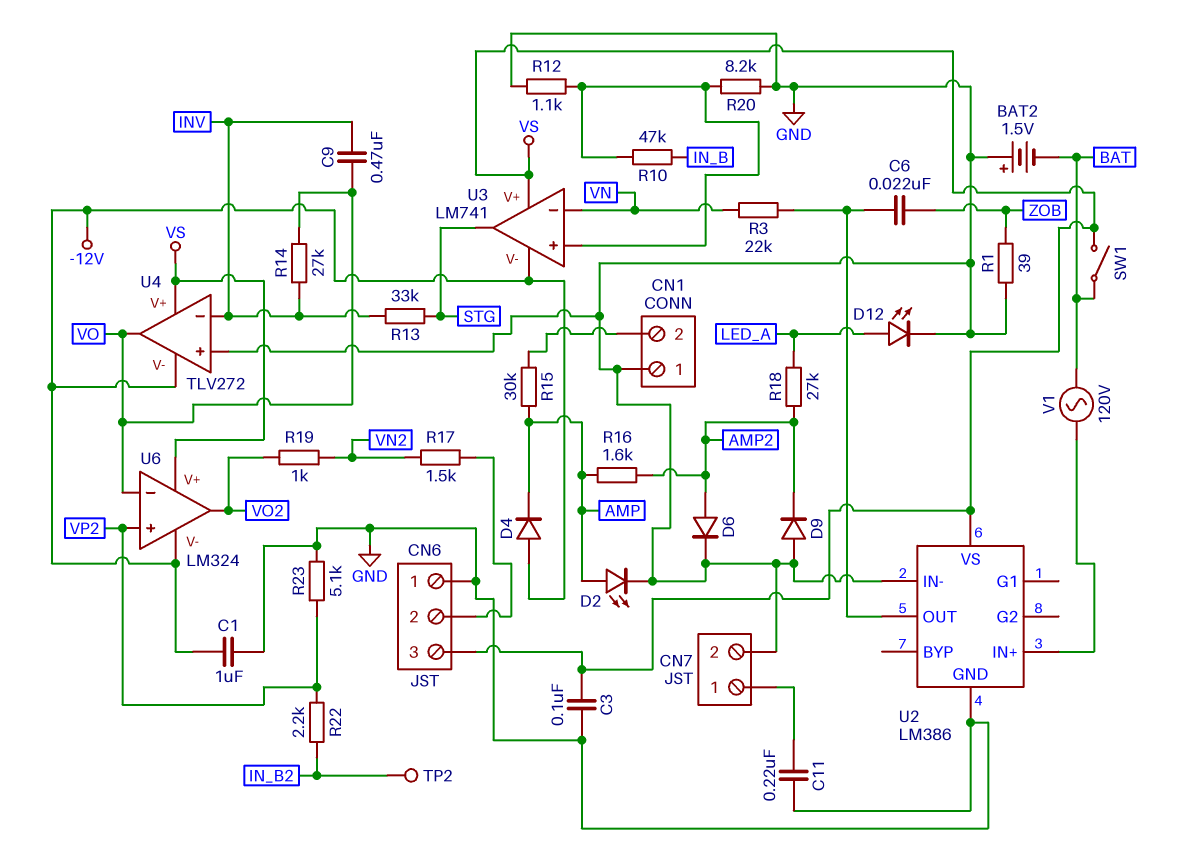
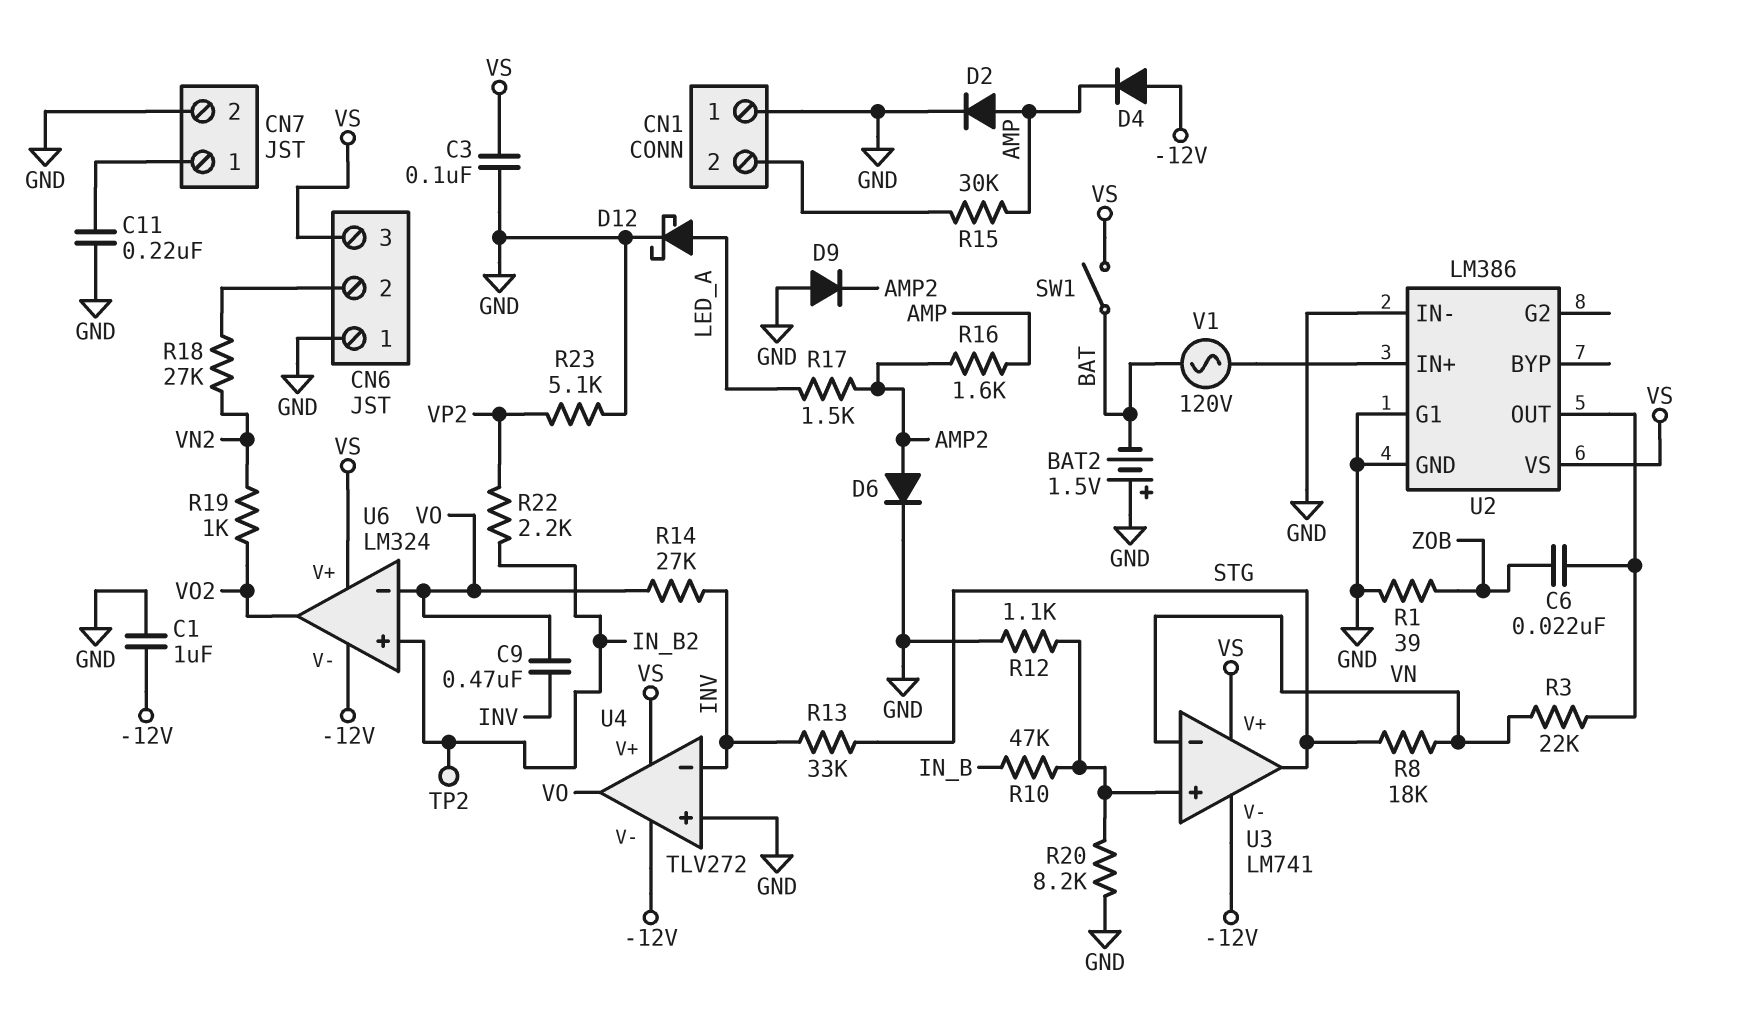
D2: LED (A AMP, K GND) -> diode (A AMP, K GND)
D12: LED (A LED_A, K GND) -> schottky (A LED_A, K GND)
R8: none -> 18k (STG, VN)
R17: 1.5k (CN6/2, VN2) -> 1.5k (AMP2, LED_A)
R18: 27k (AMP2, LED_A) -> 27k (CN6/2, VN2)
U2 pin G1: none -> GND
U6 pin in+: VP2 -> IN_B2

